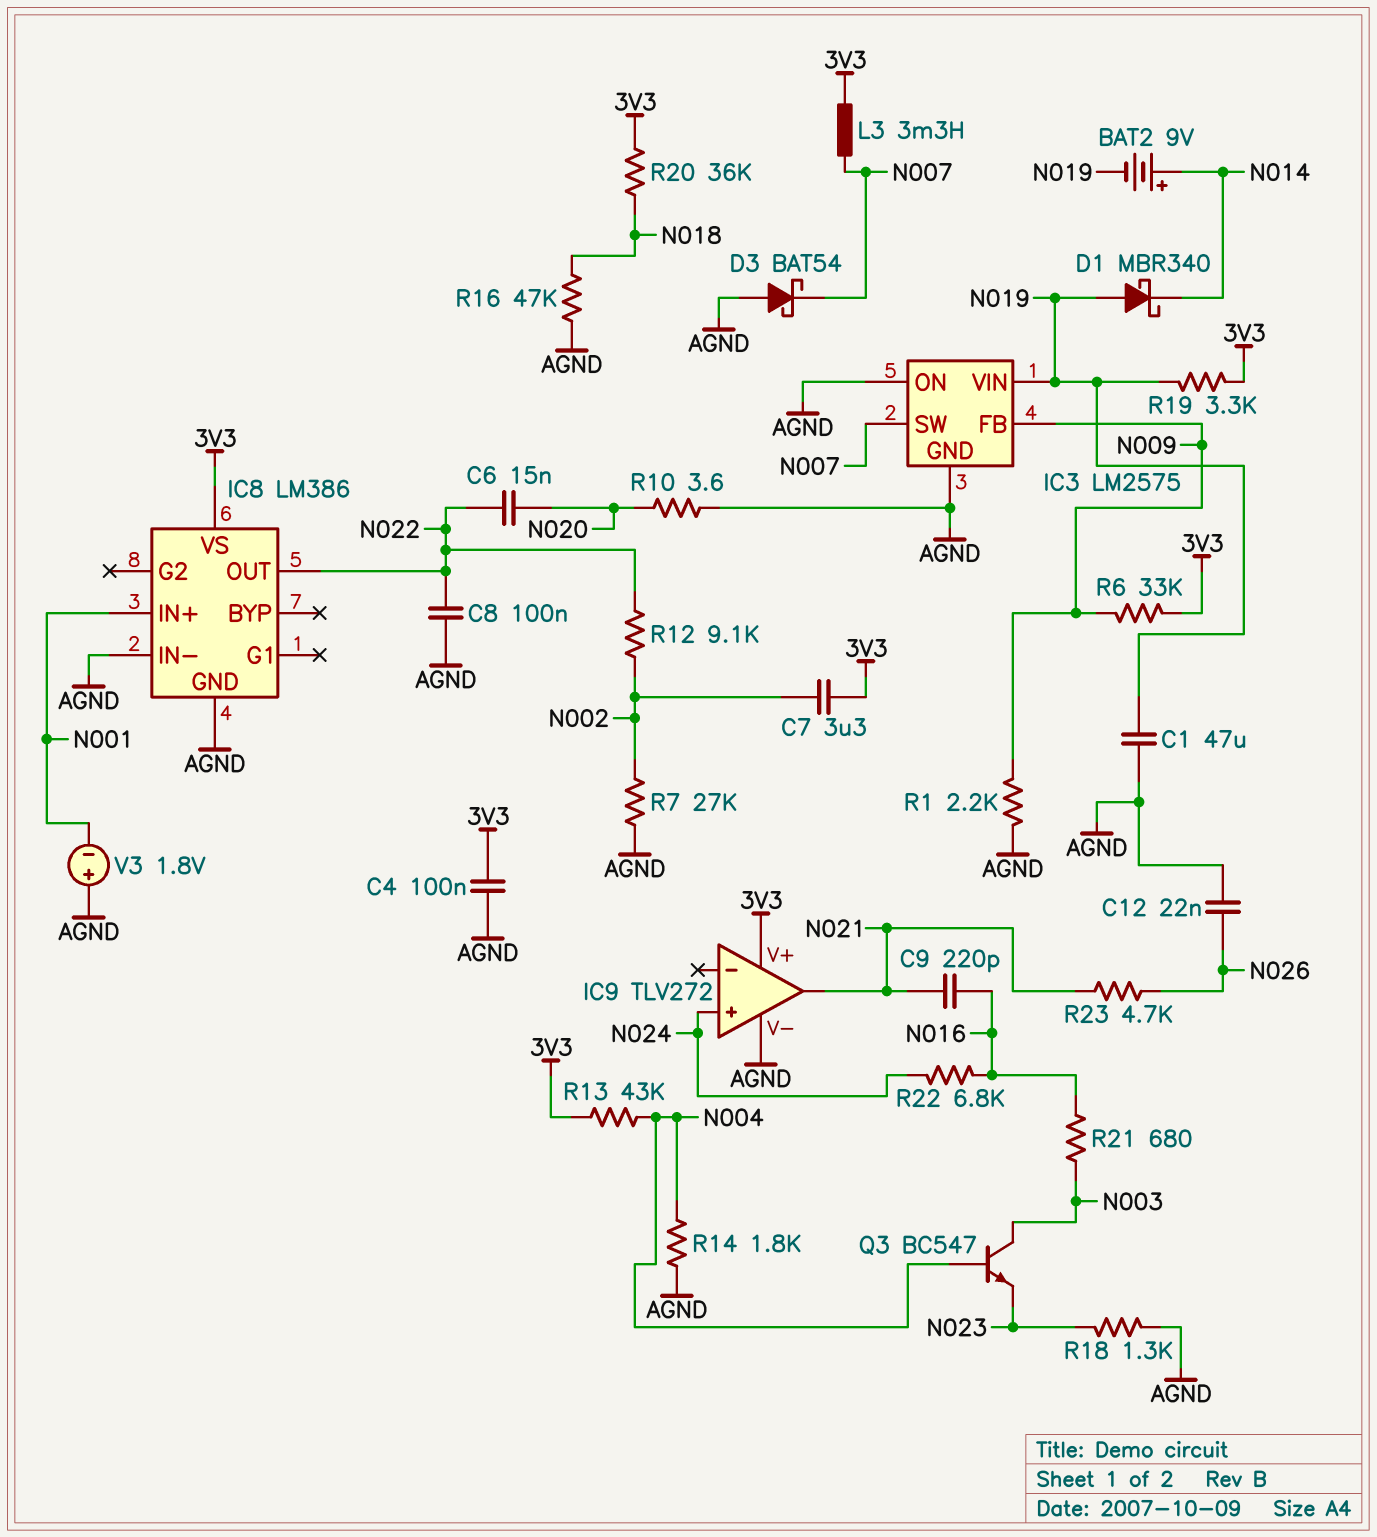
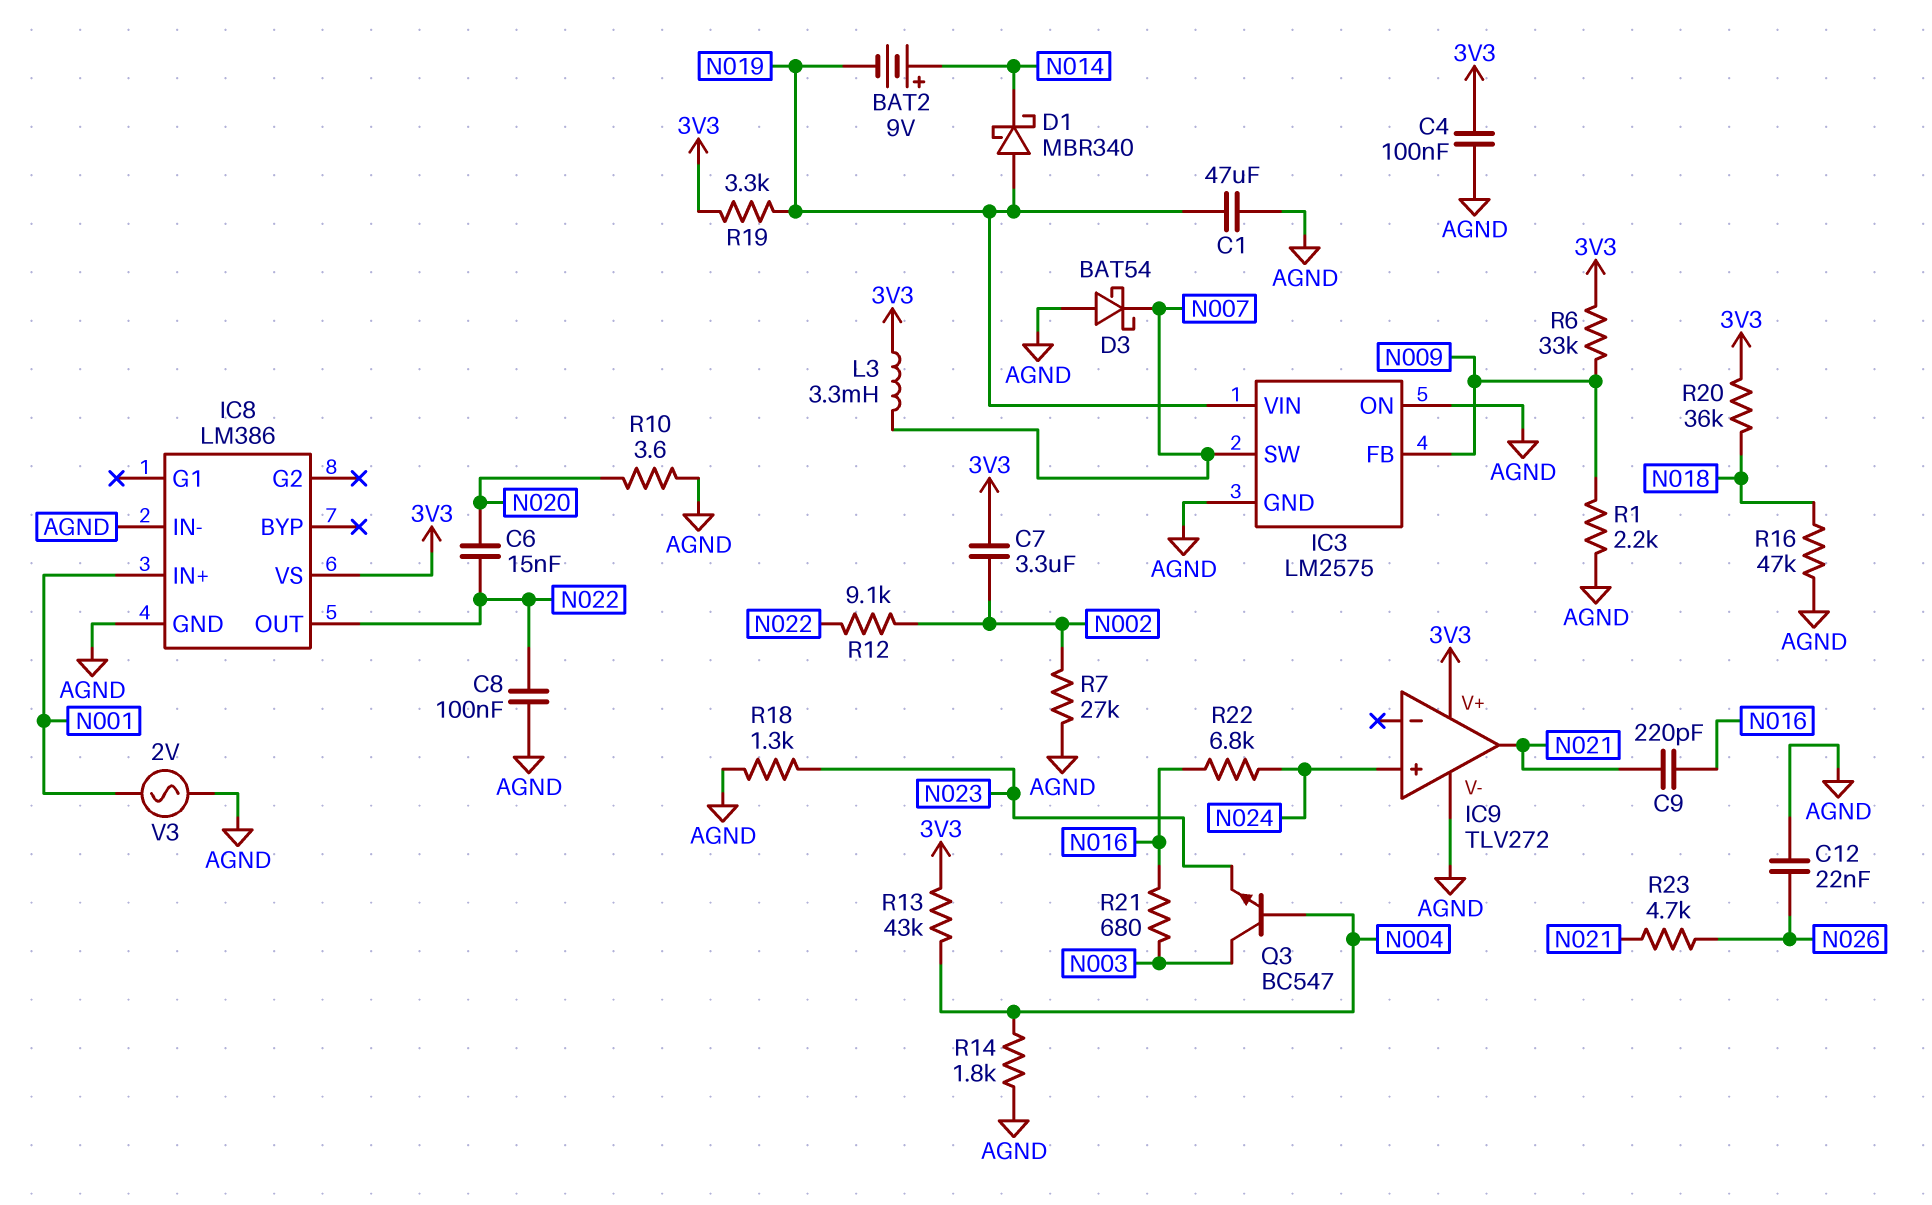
V3: 1.8V (plus AGND, minus N001) -> AC 2V (AGND, N001)

